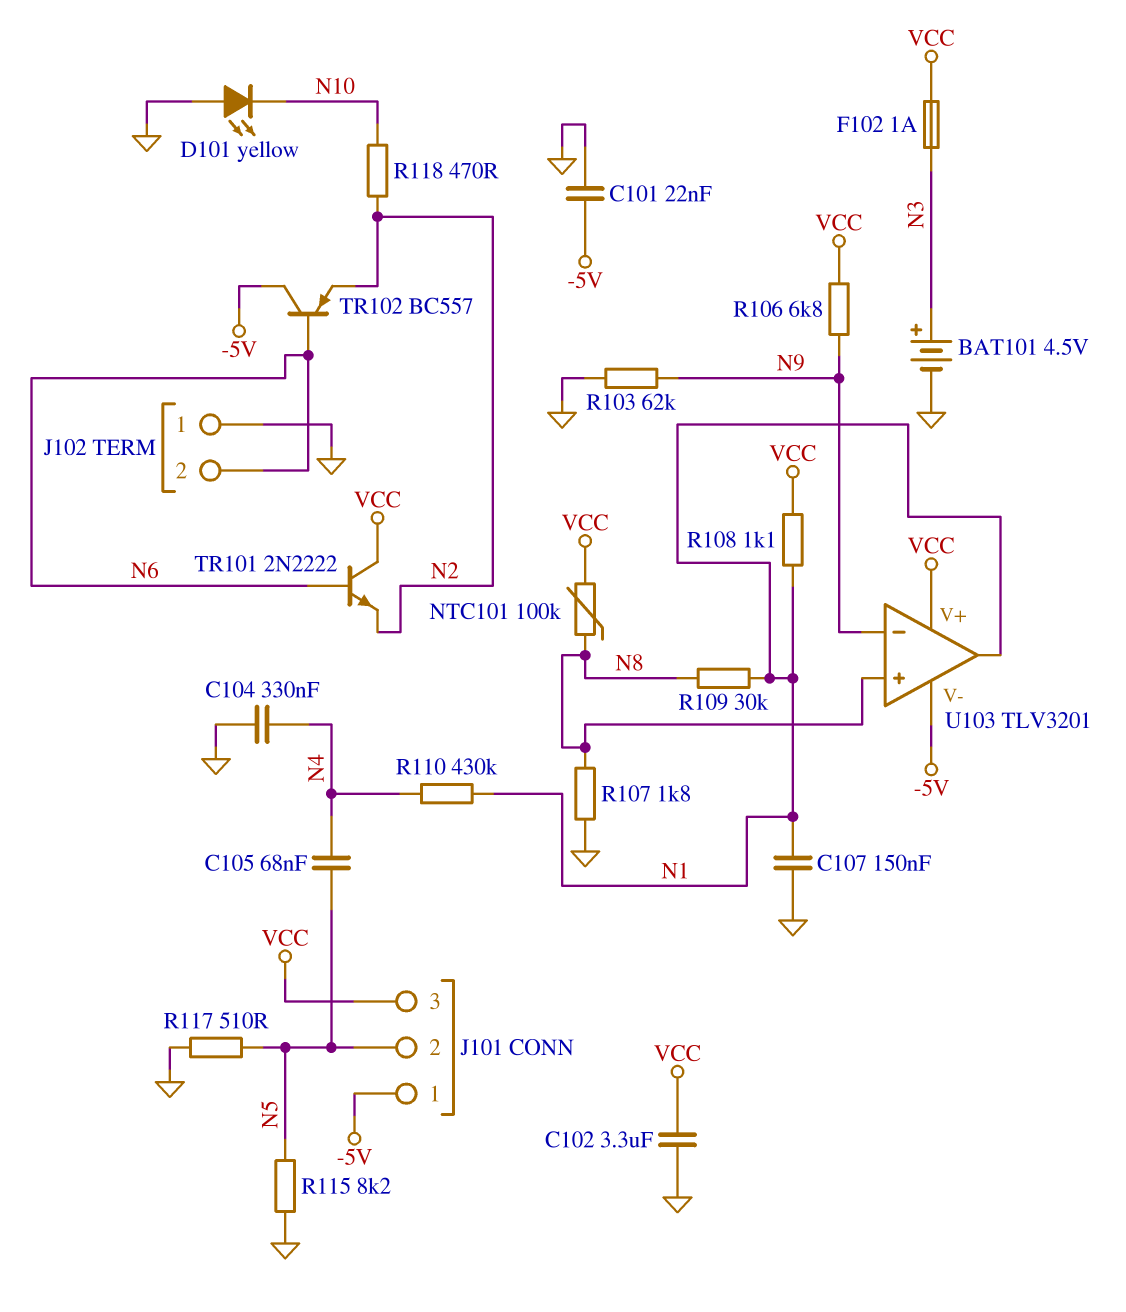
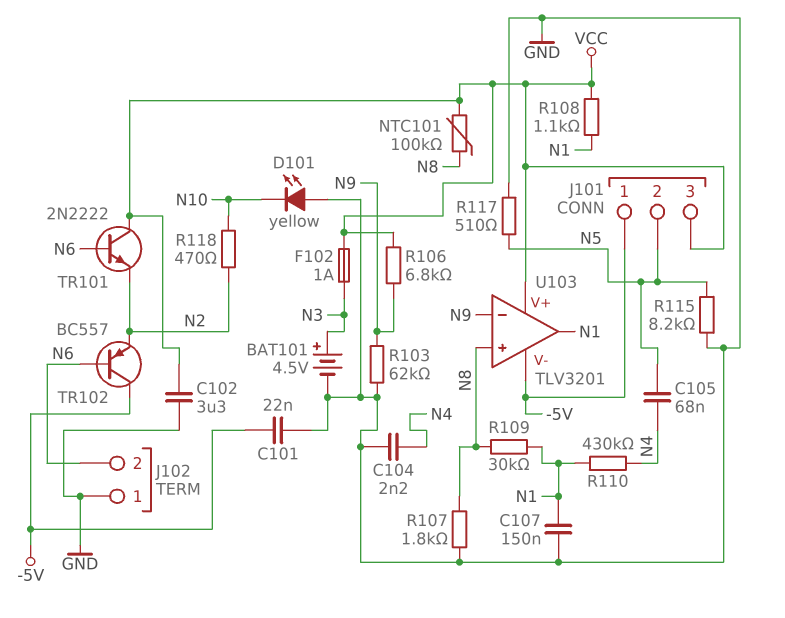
C104: 330nF (GND, N4) -> 2.2nF (GND, N4)

